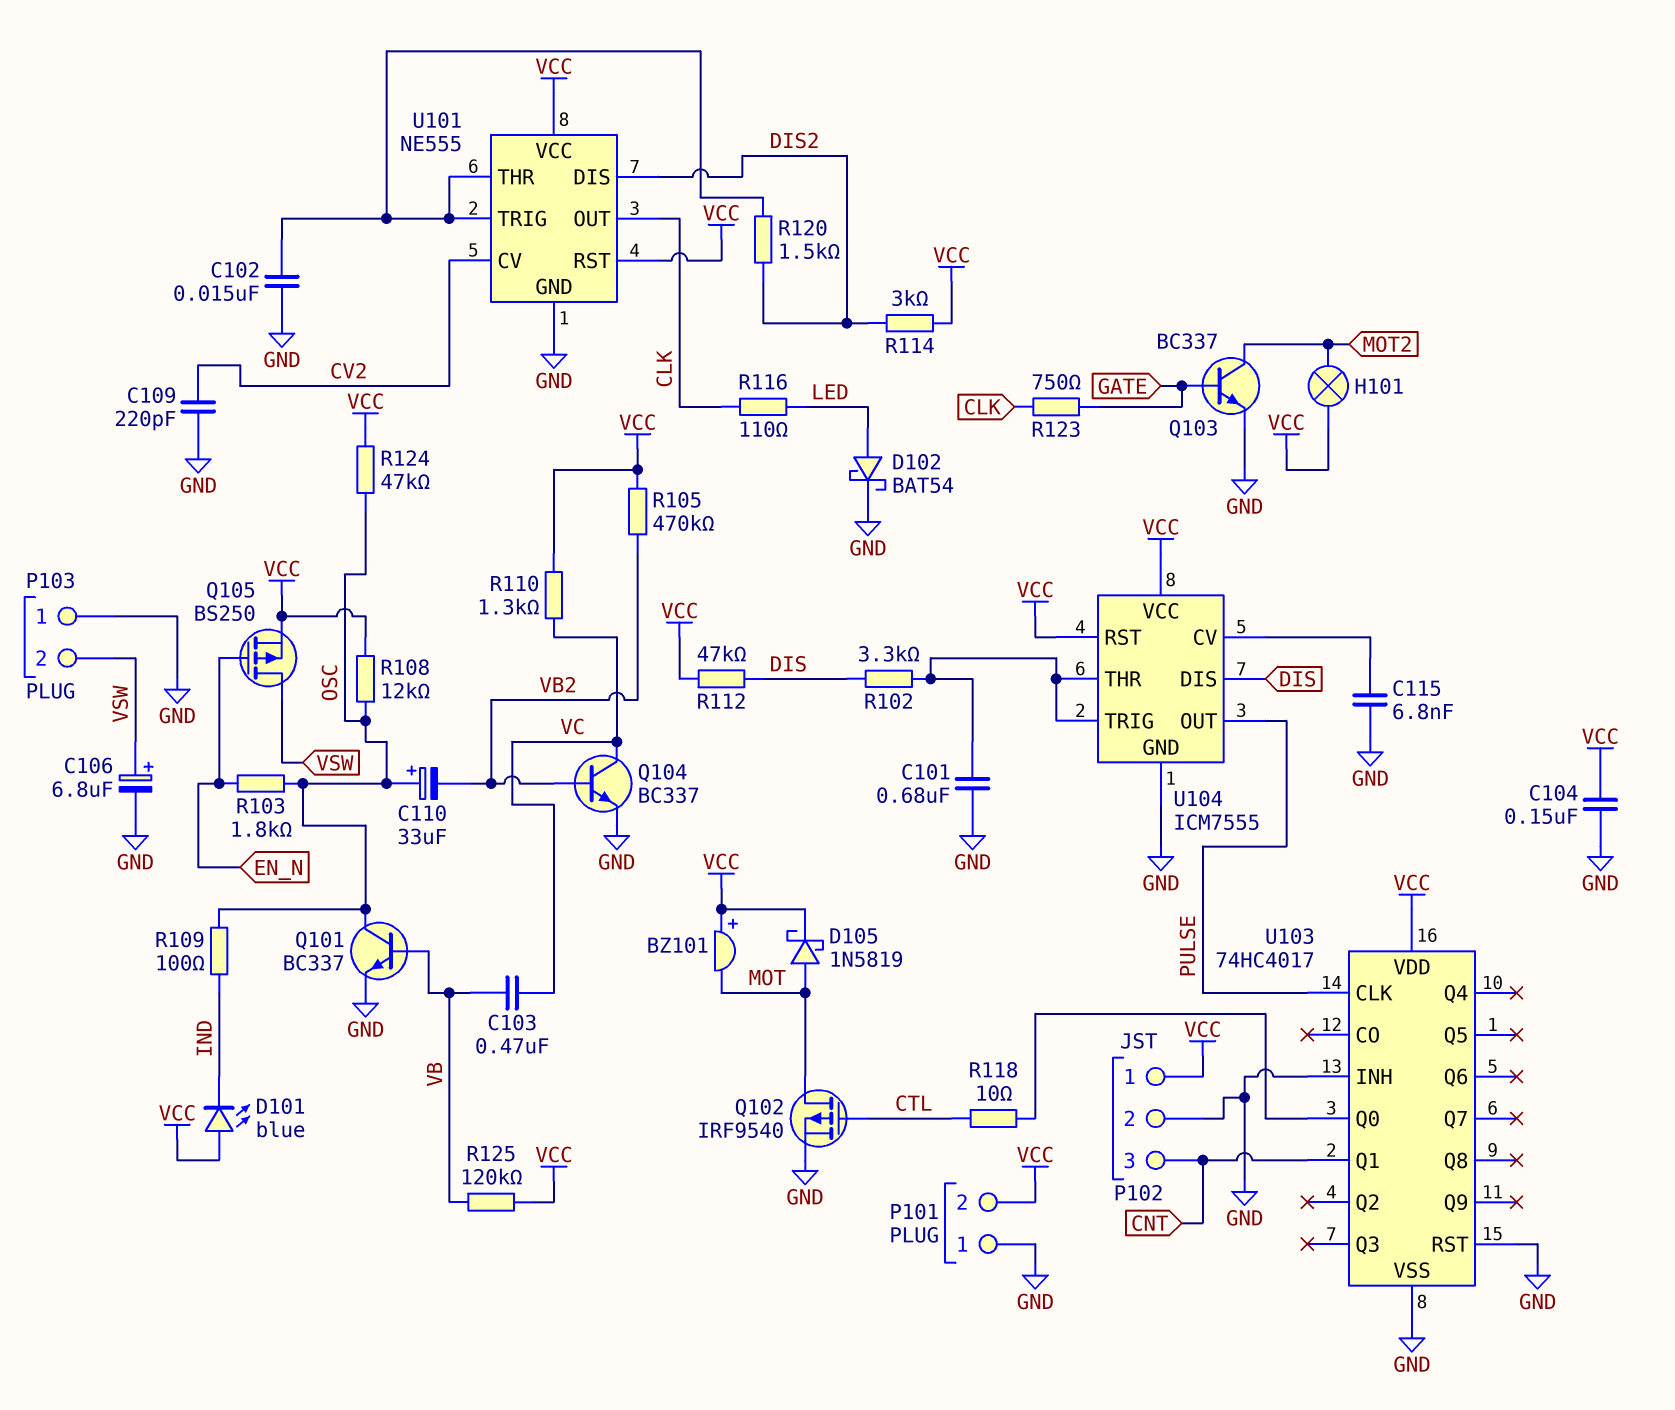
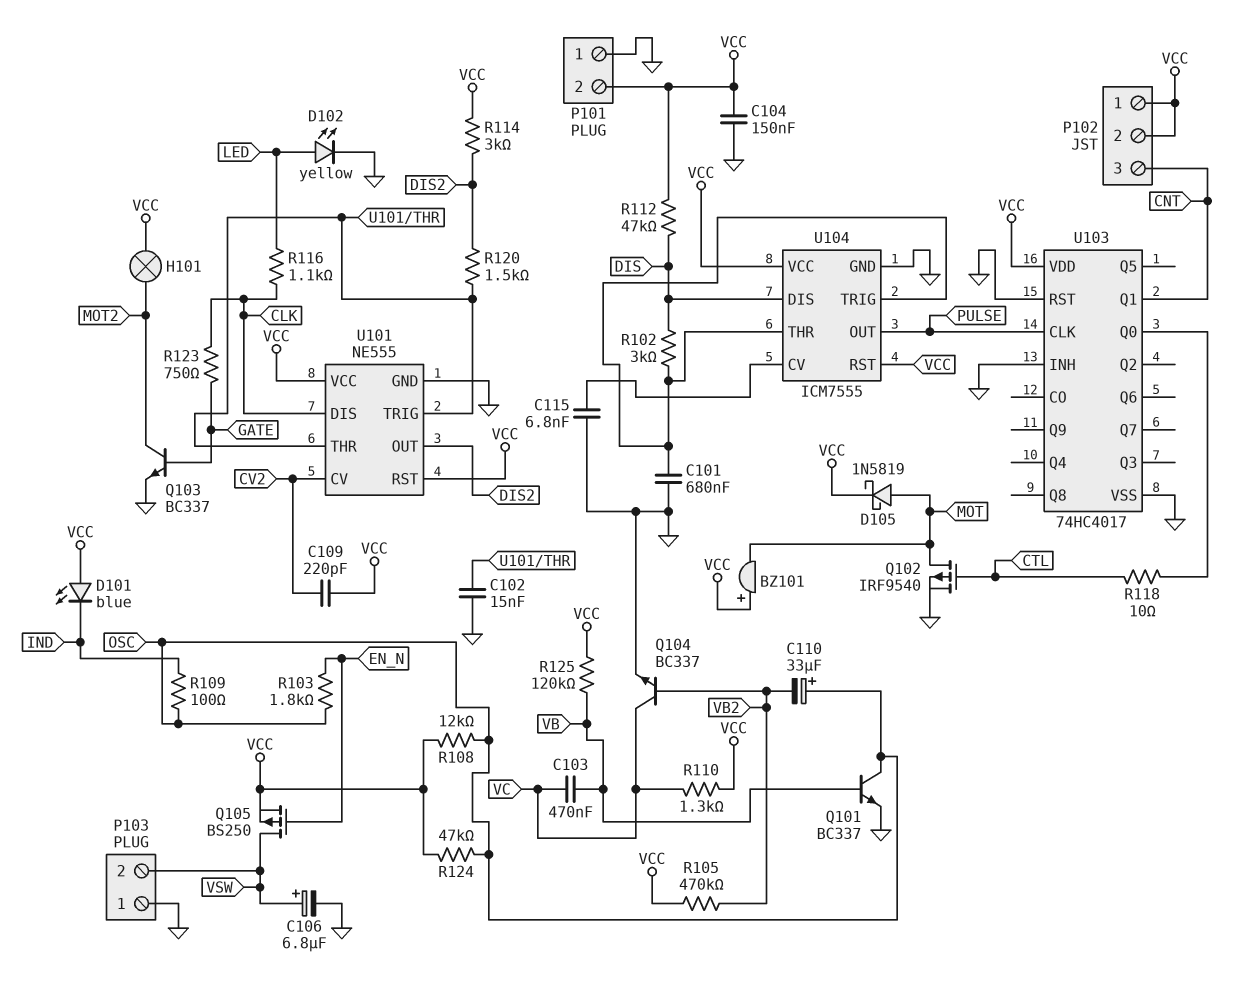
C109: 220pF (CV2, GND) -> 220pF (CV2, VCC)
D102: schottky BAT54 (A LED, K GND) -> LED yellow (A LED, K GND)
P102 pin 2: GND -> VCC
R102: 3.3k (DIS, U104/THR) -> 3k (DIS, U104/THR)
R116: 110 (CLK, LED) -> 1.1k (CLK, LED)
U101 pin DIS: DIS2 -> CLK
U101 pin OUT: CLK -> DIS2

